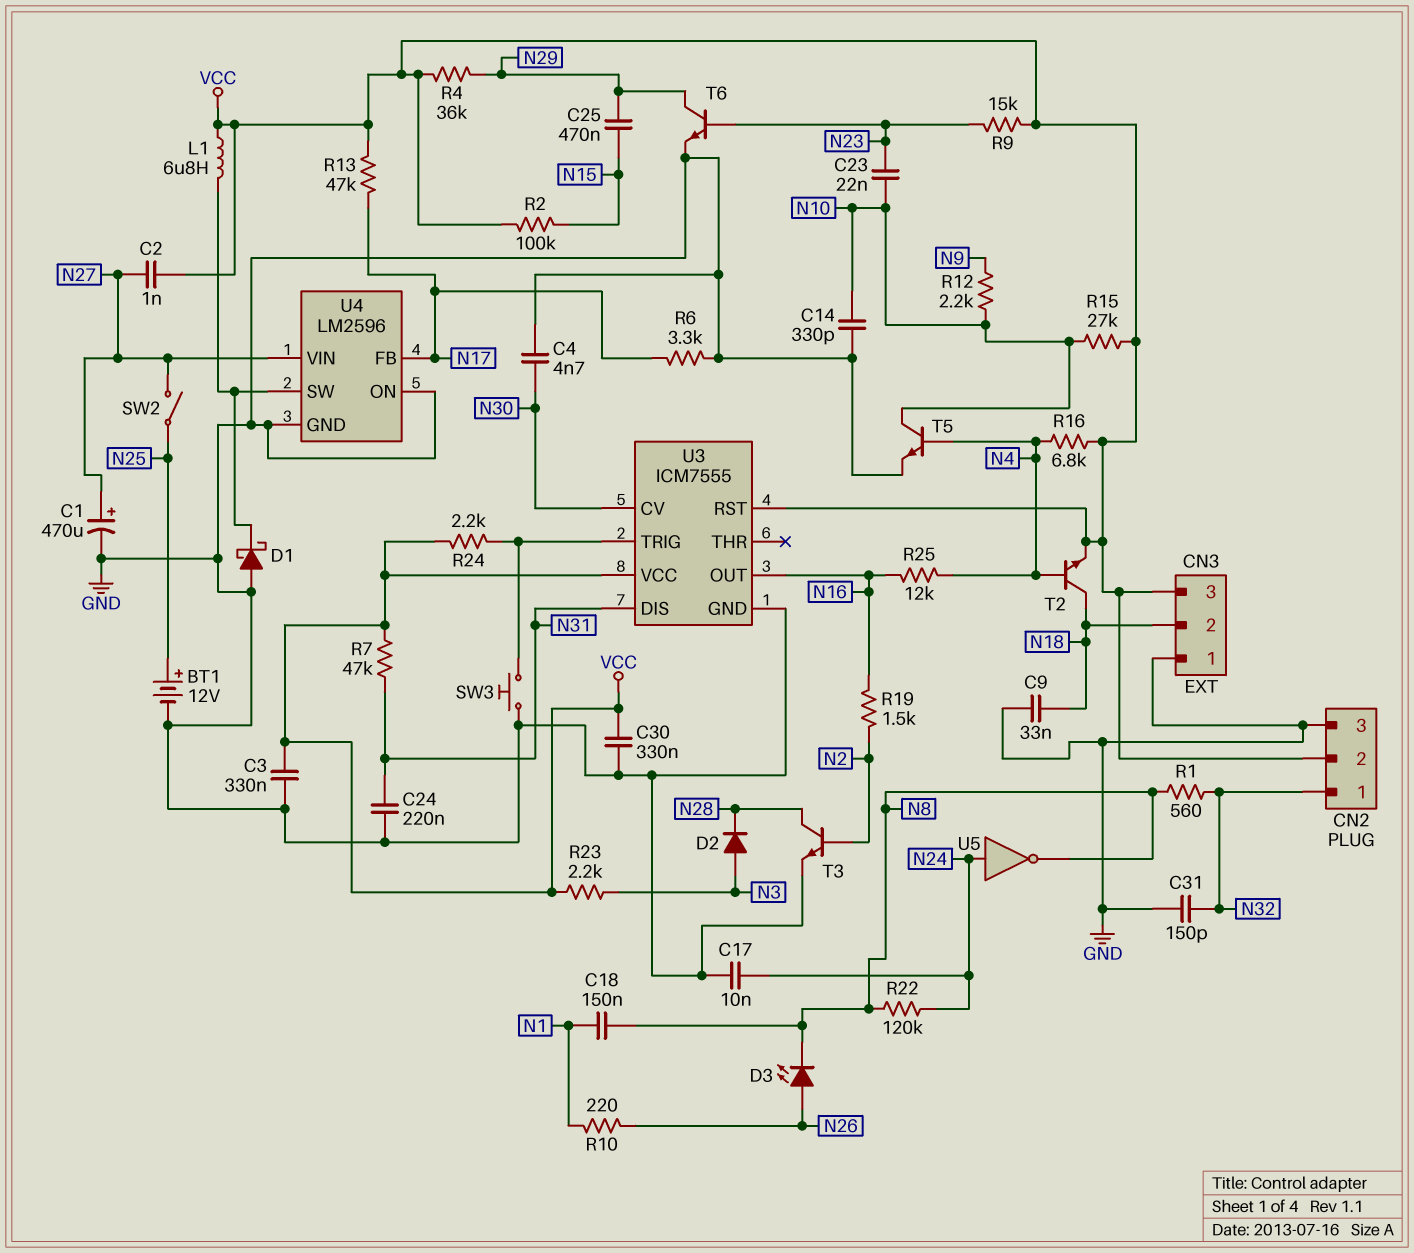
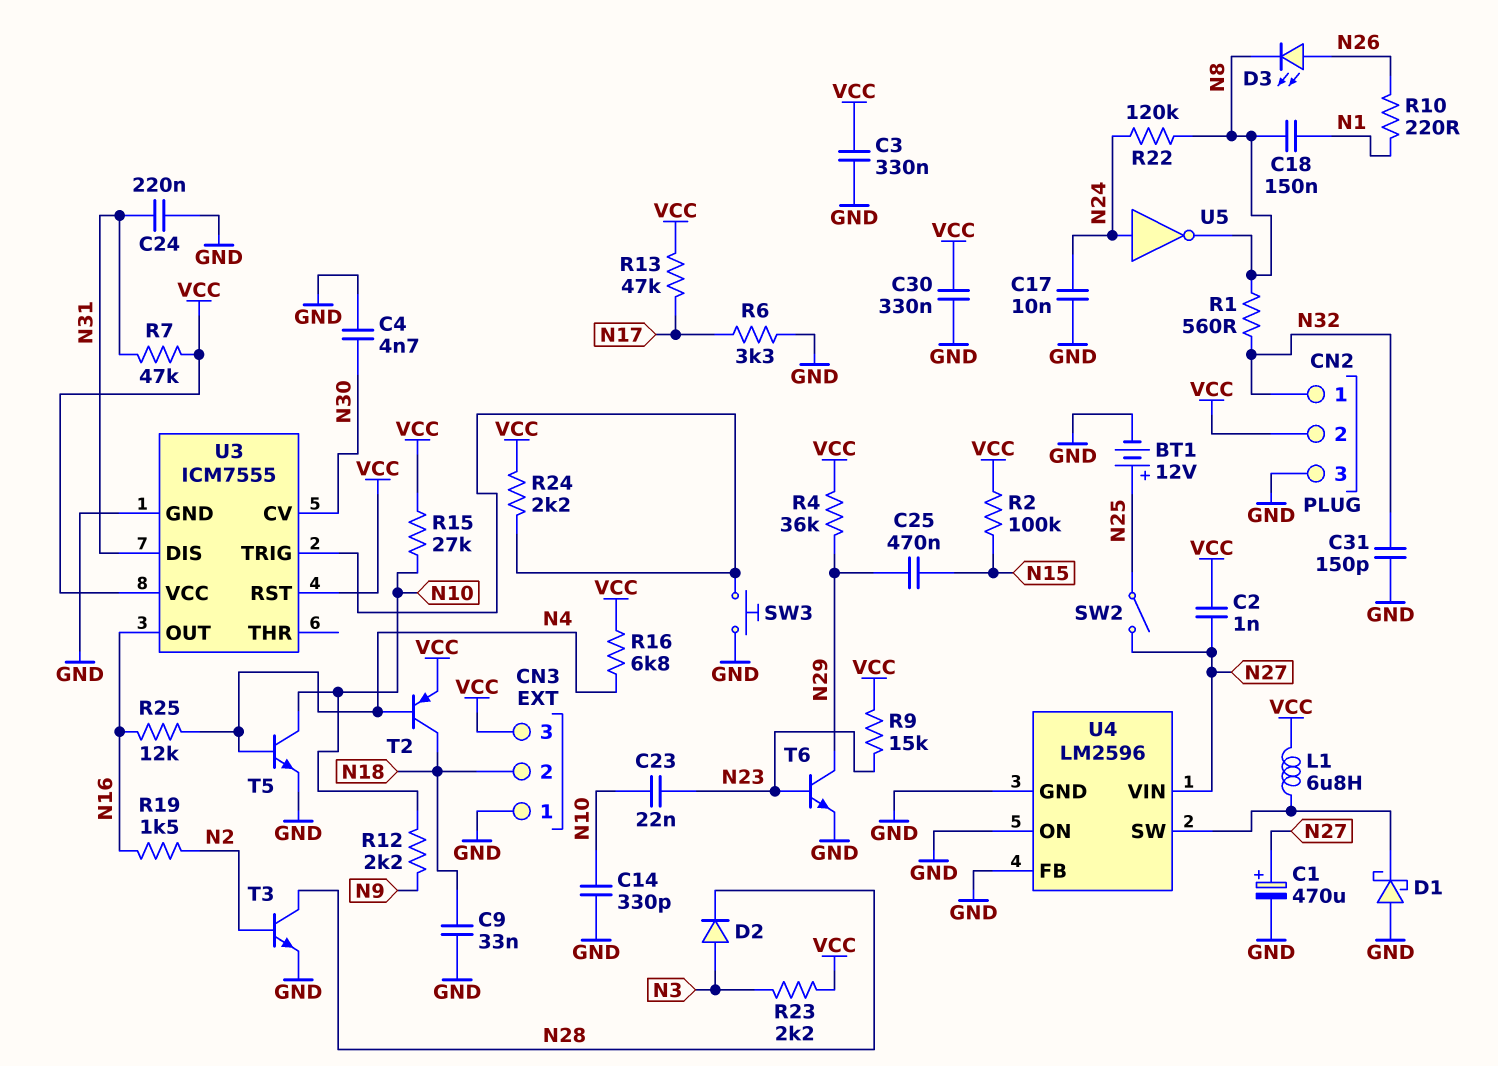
T2: NPN (B N4, C N18, E VCC) -> PNP (B N4, C N18, E VCC)
U4 pin FB: N17 -> GND

